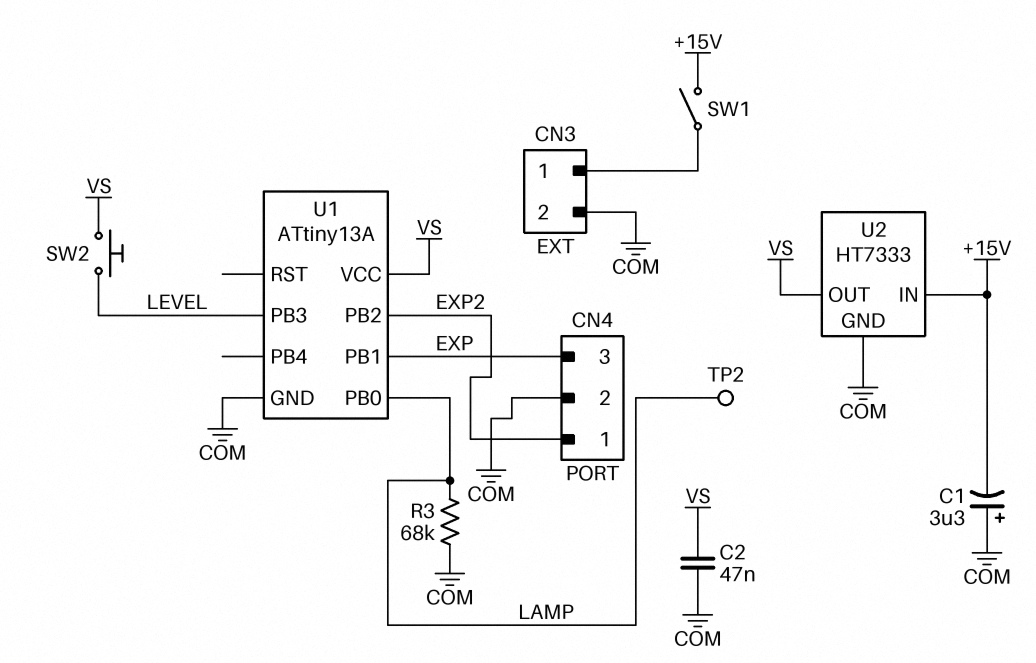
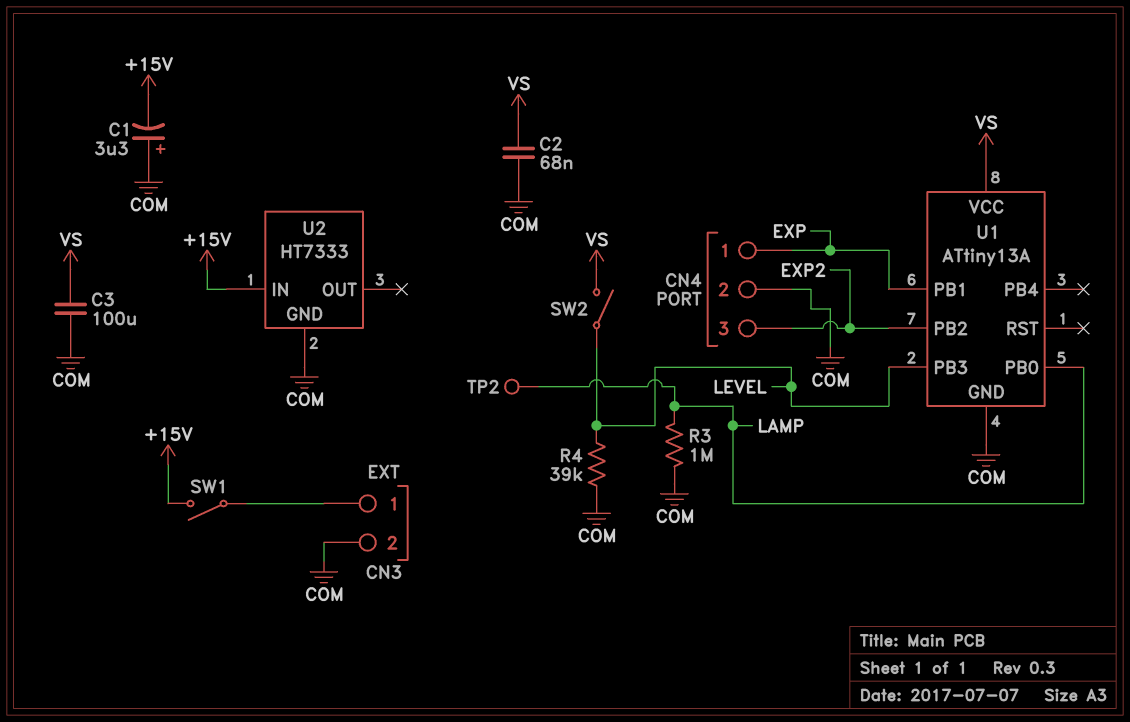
C2: 47nF (COM, VS) -> 68nF (COM, VS)
C3: none -> 100uF (COM, VS)
CN4 pin 1: EXP2 -> EXP
CN4 pin 3: EXP -> EXP2
R3: 68k (COM, LAMP) -> 1M (COM, LAMP)
R4: none -> 39k (COM, LEVEL)
SW2: button (LEVEL, VS) -> switch (LEVEL, VS)
U2 pin OUT: VS -> none

